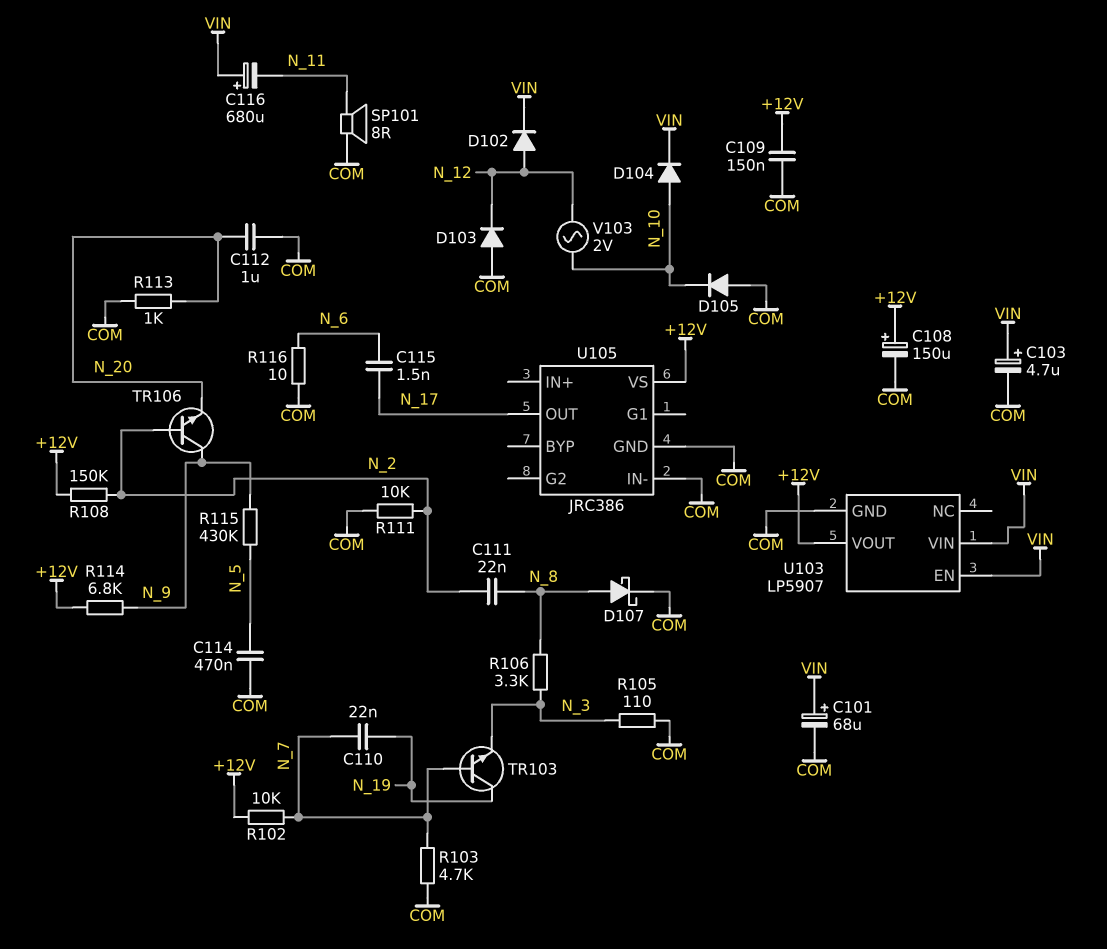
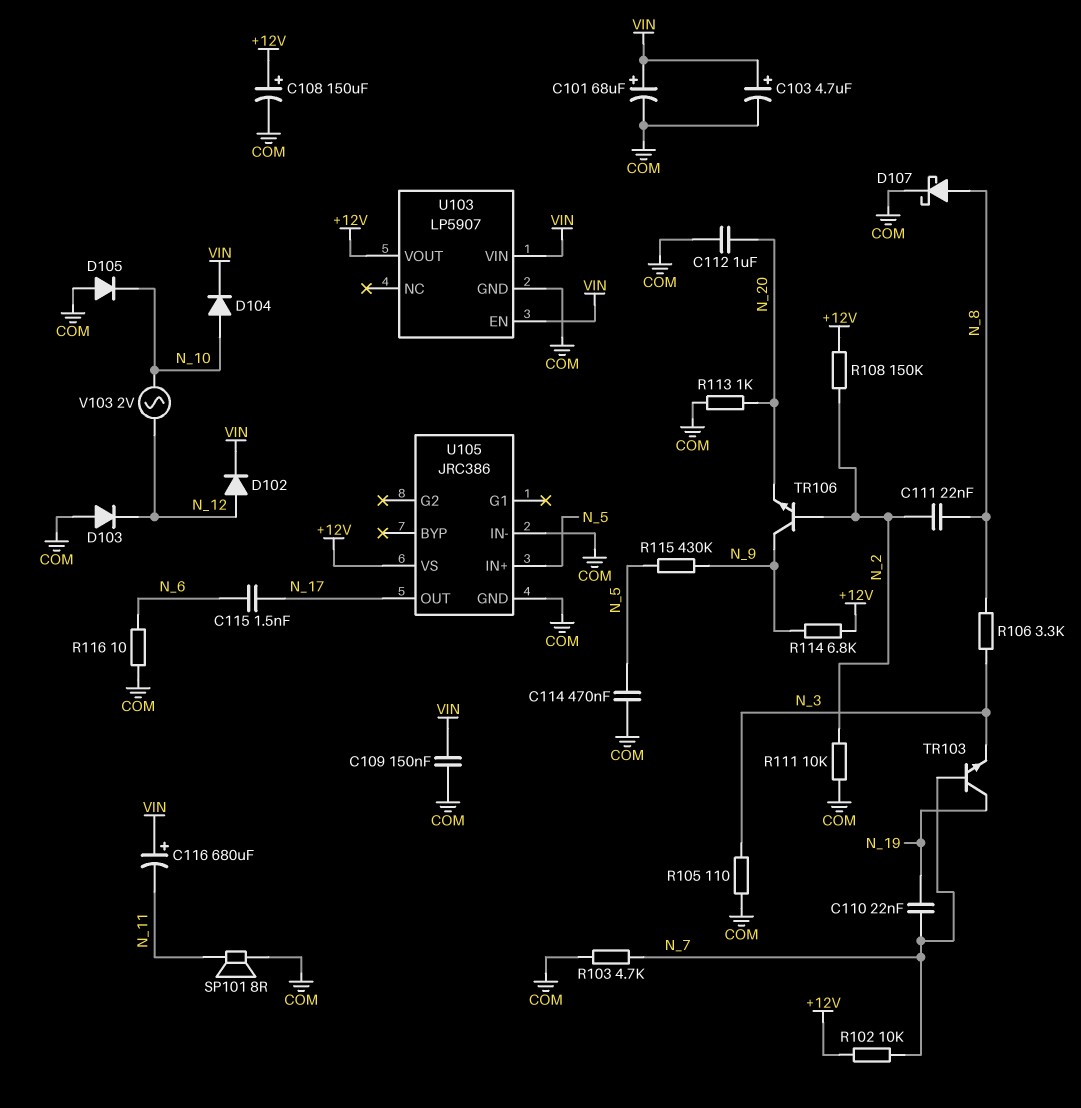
C109: 150nF (+12V, COM) -> 150nF (COM, VIN)
U105 pin IN+: none -> N_5

